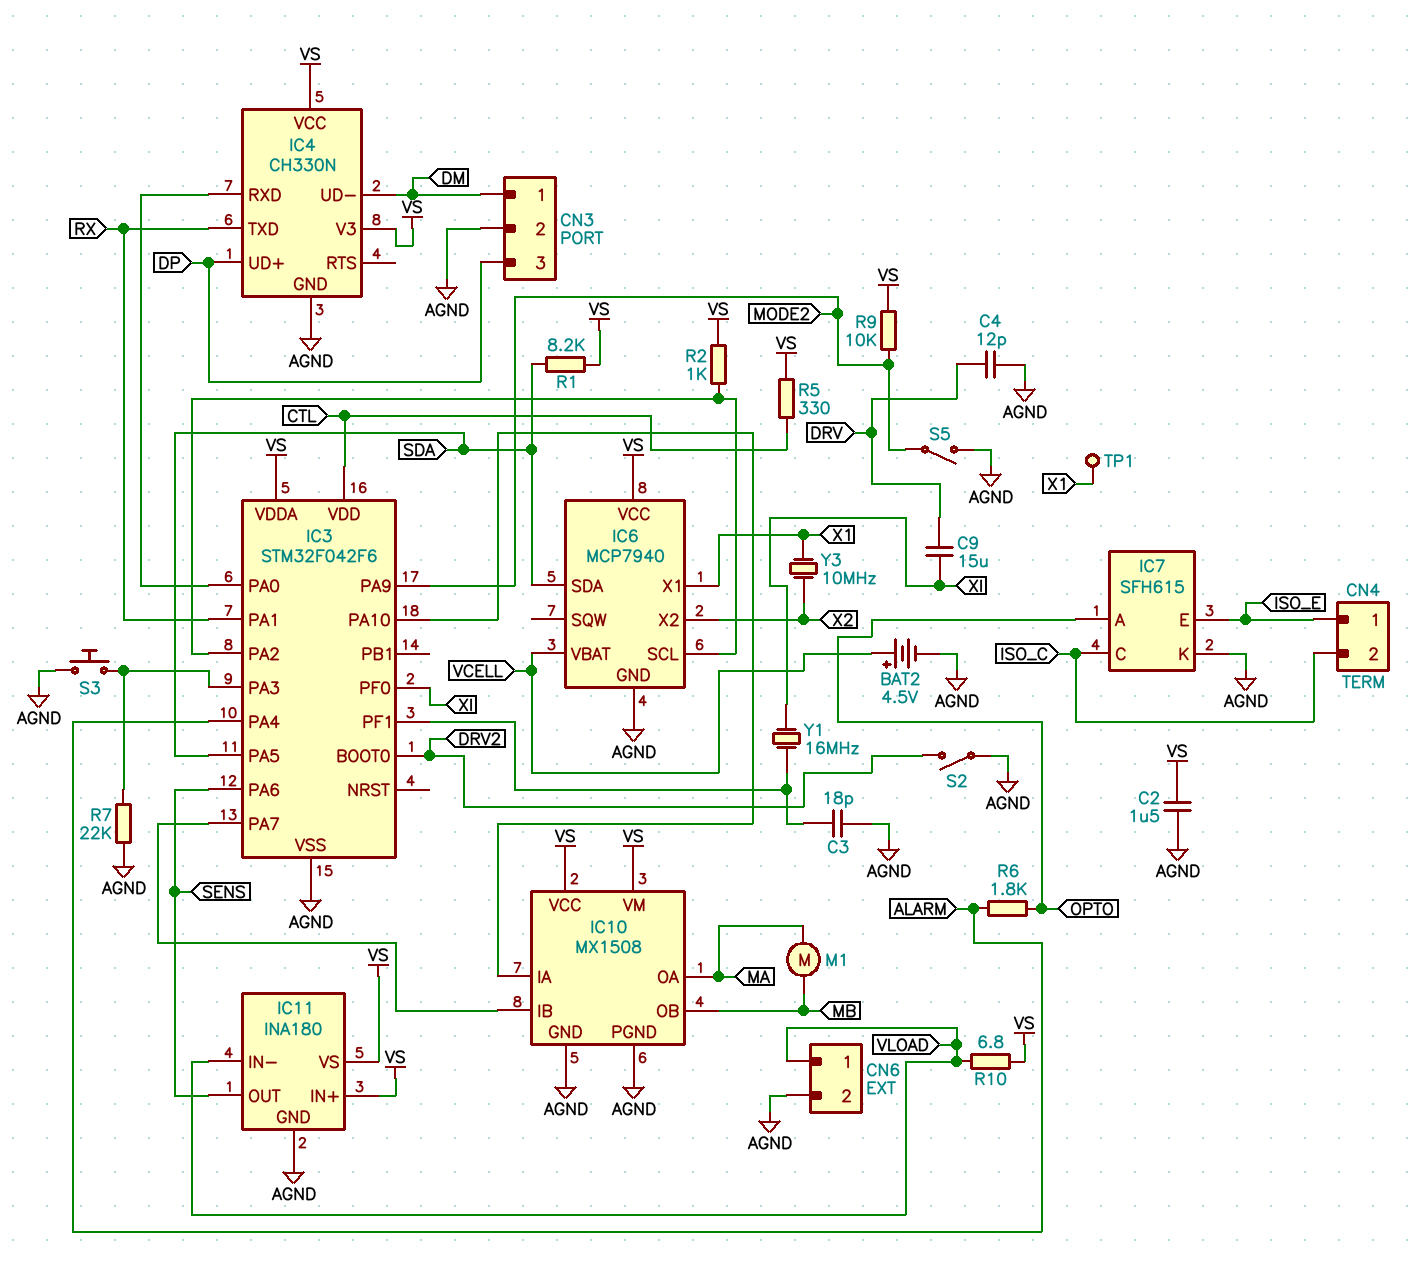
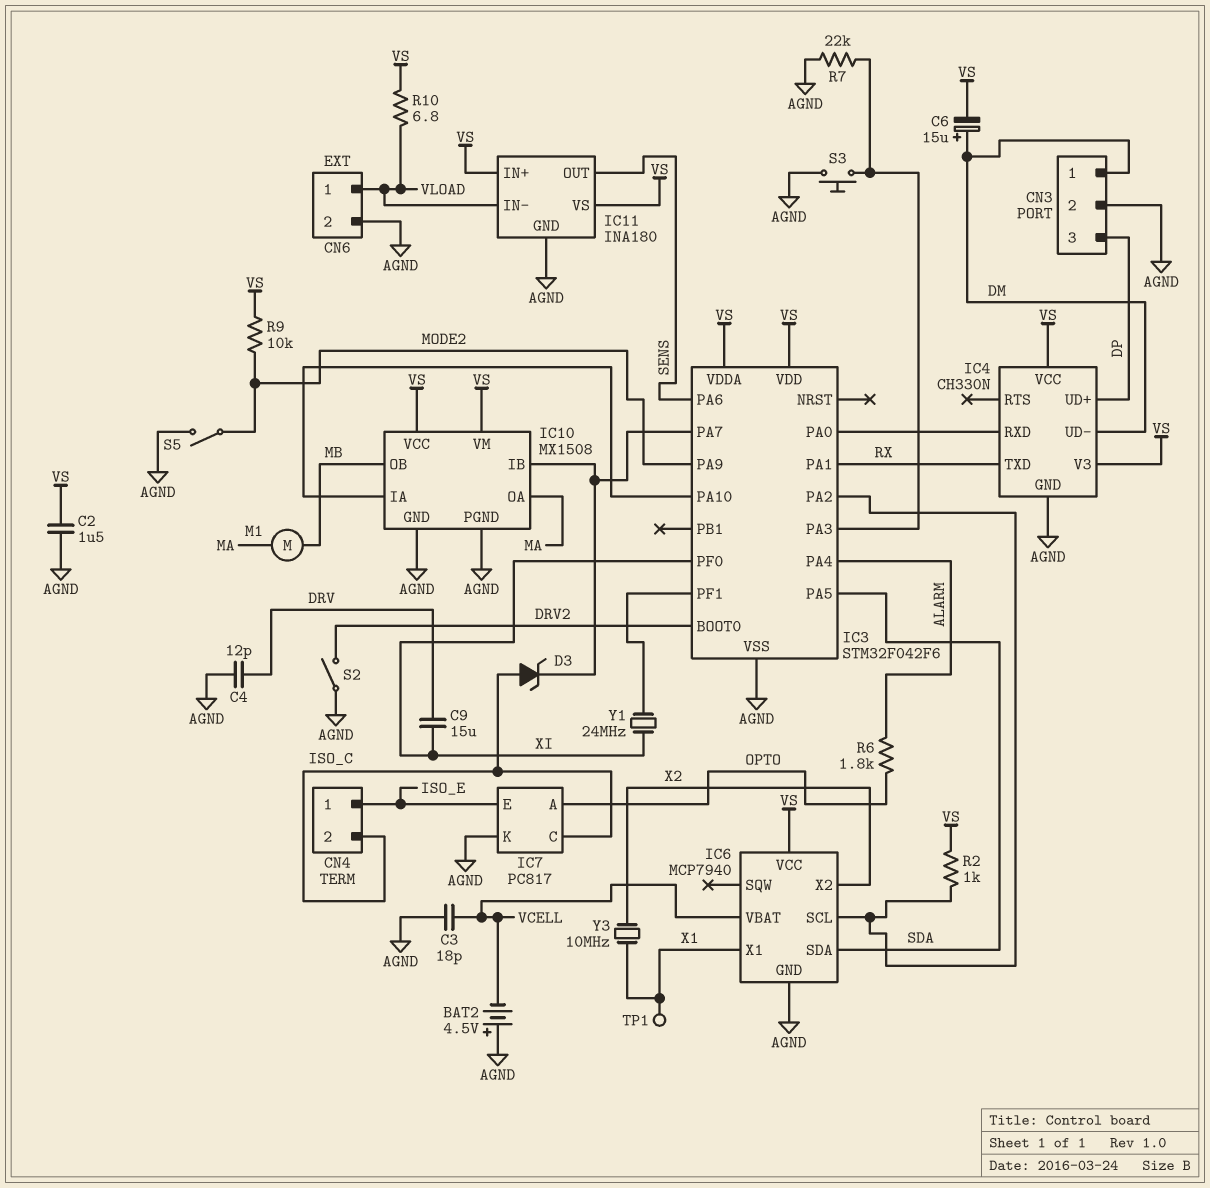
BAT2: 4.5V (plus VCELL, minus AGND) -> 4.5V (plus AGND, minus VCELL)
C3: 18pF (AGND, IC3/PF1) -> 18pF (AGND, VCELL)
C6: none -> 15uF (plus DM, minus VS)
D3: none -> zener (A ISO_C, K IC3/PA7)
IC3 pin VDD: CTL -> VS
IC7: SFH615 -> PC817
R1: 8.2k (SDA, VS) -> none
R5: 330 (CTL, VS) -> none
Y1: 16MHz (IC3/PF1, XI) -> 24MHz (IC3/PF1, XI)

